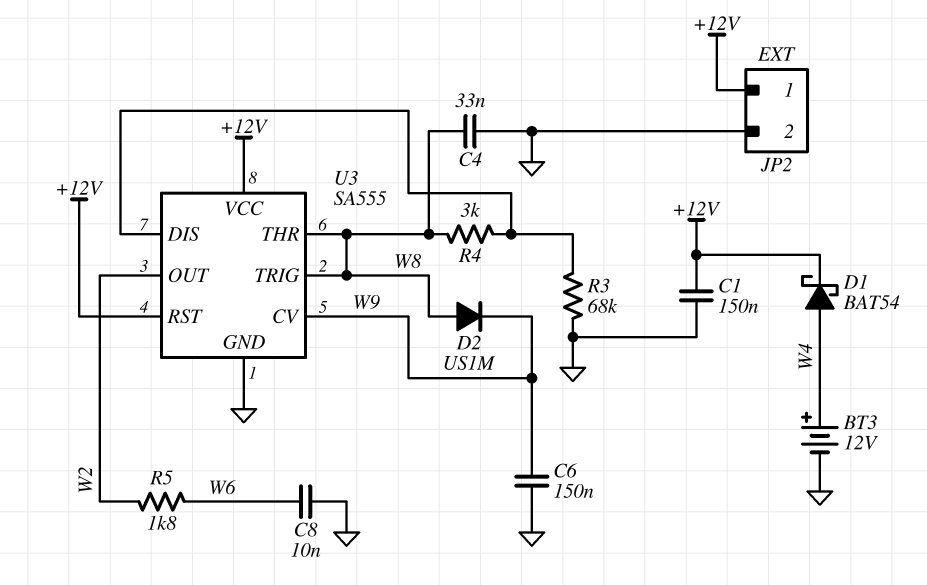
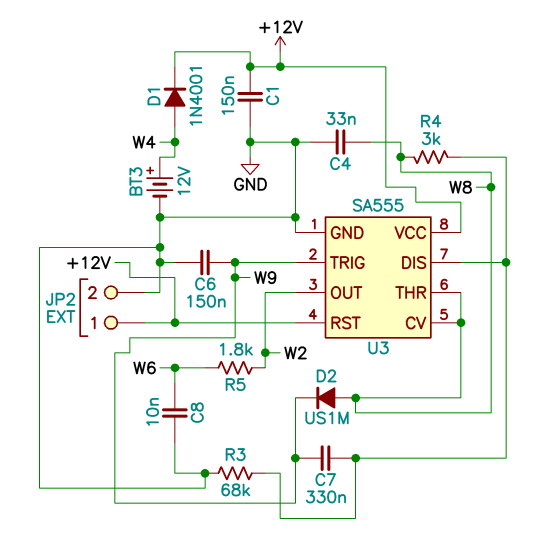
C7: none -> 330nF (U3/DIS, W9)
D1: schottky BAT54 (A W4, K +12V) -> diode 1N4001 (A W4, K +12V)
U3 pin CV: W9 -> W8
U3 pin TRIG: W8 -> W9

